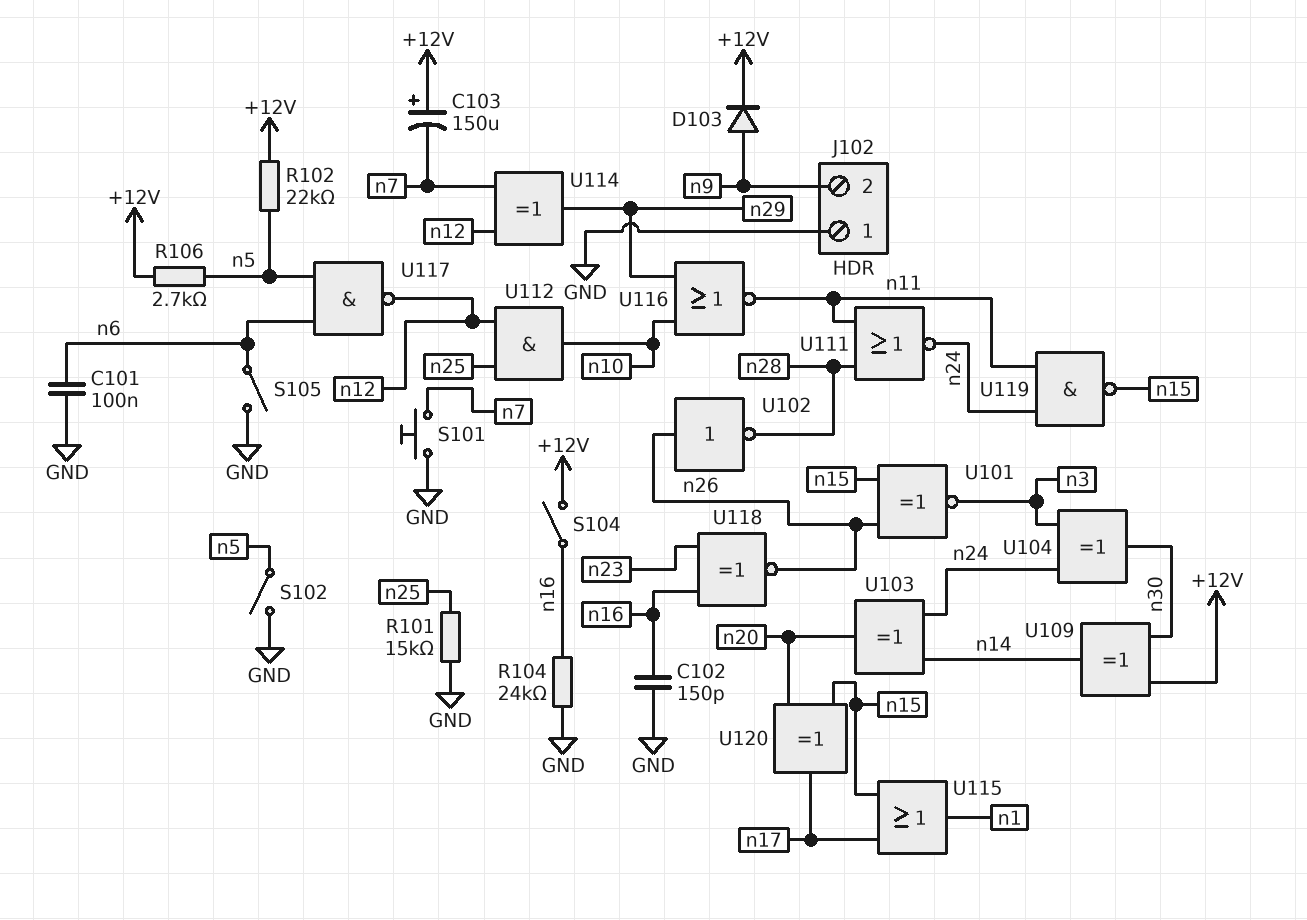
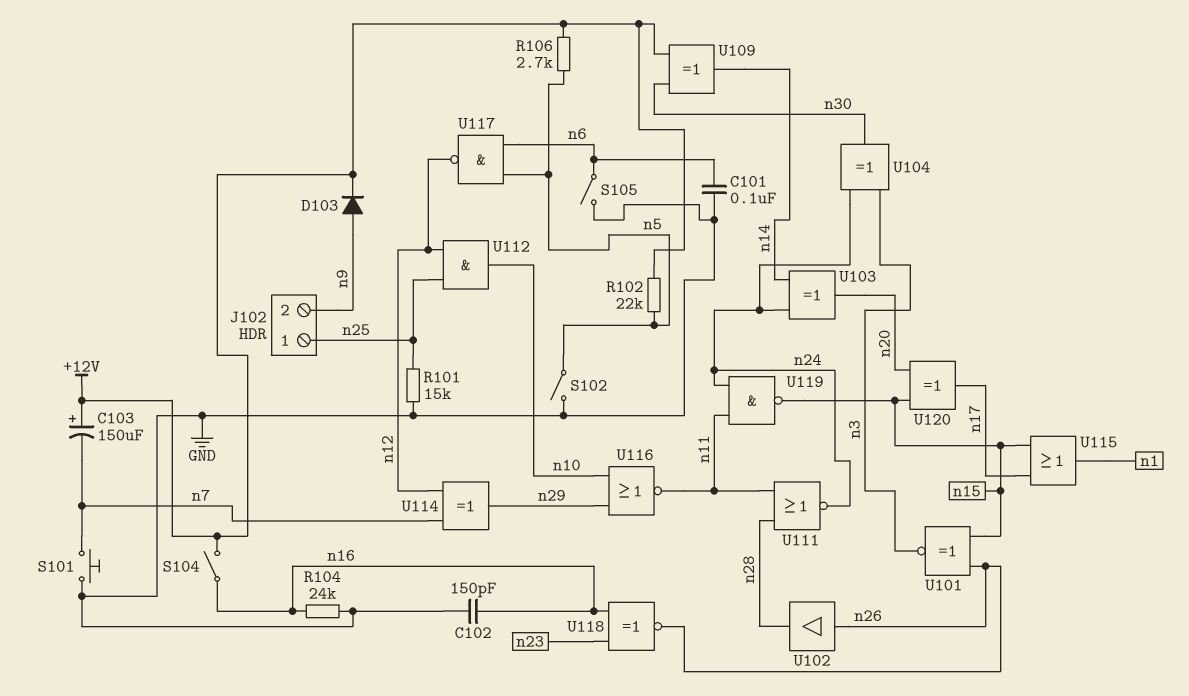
J102 pin 1: GND -> n25
U102: NOT (in n26, out n28) -> buffer (in n26, out n28)

